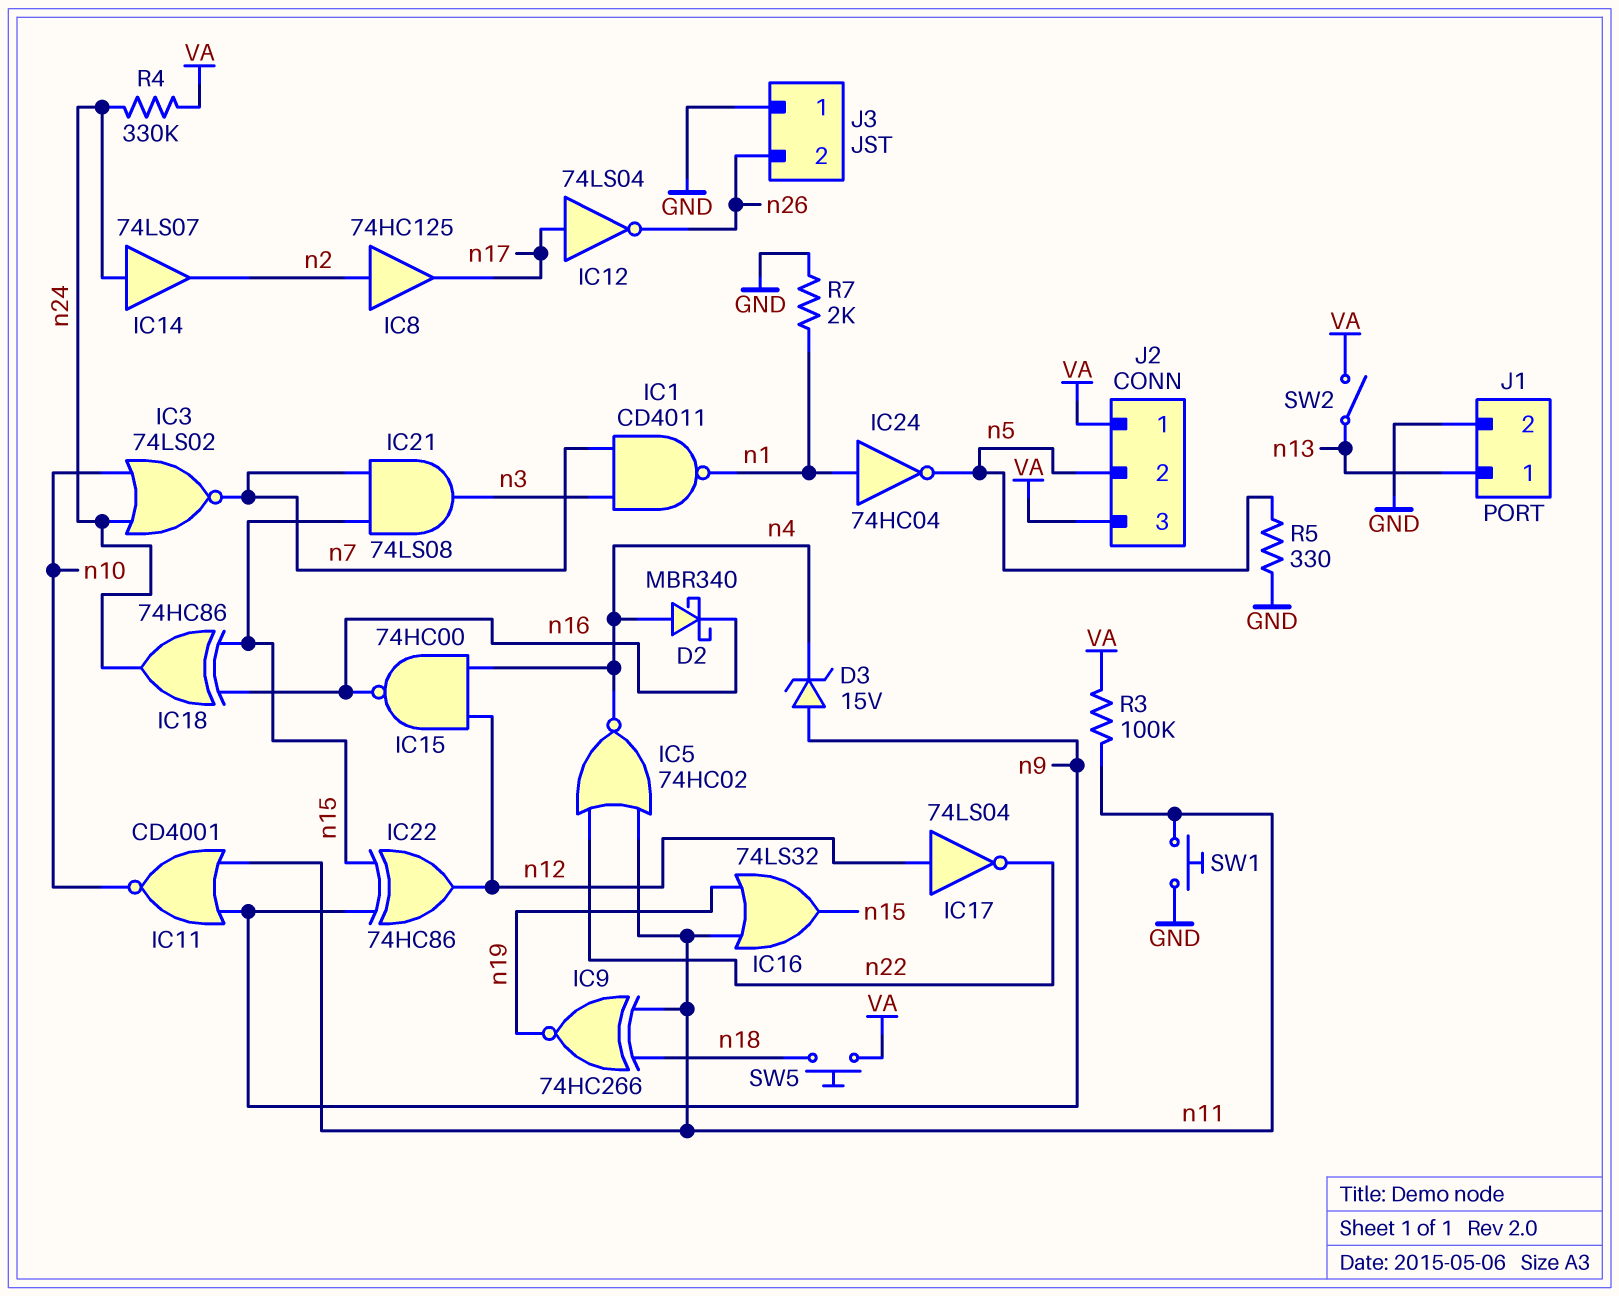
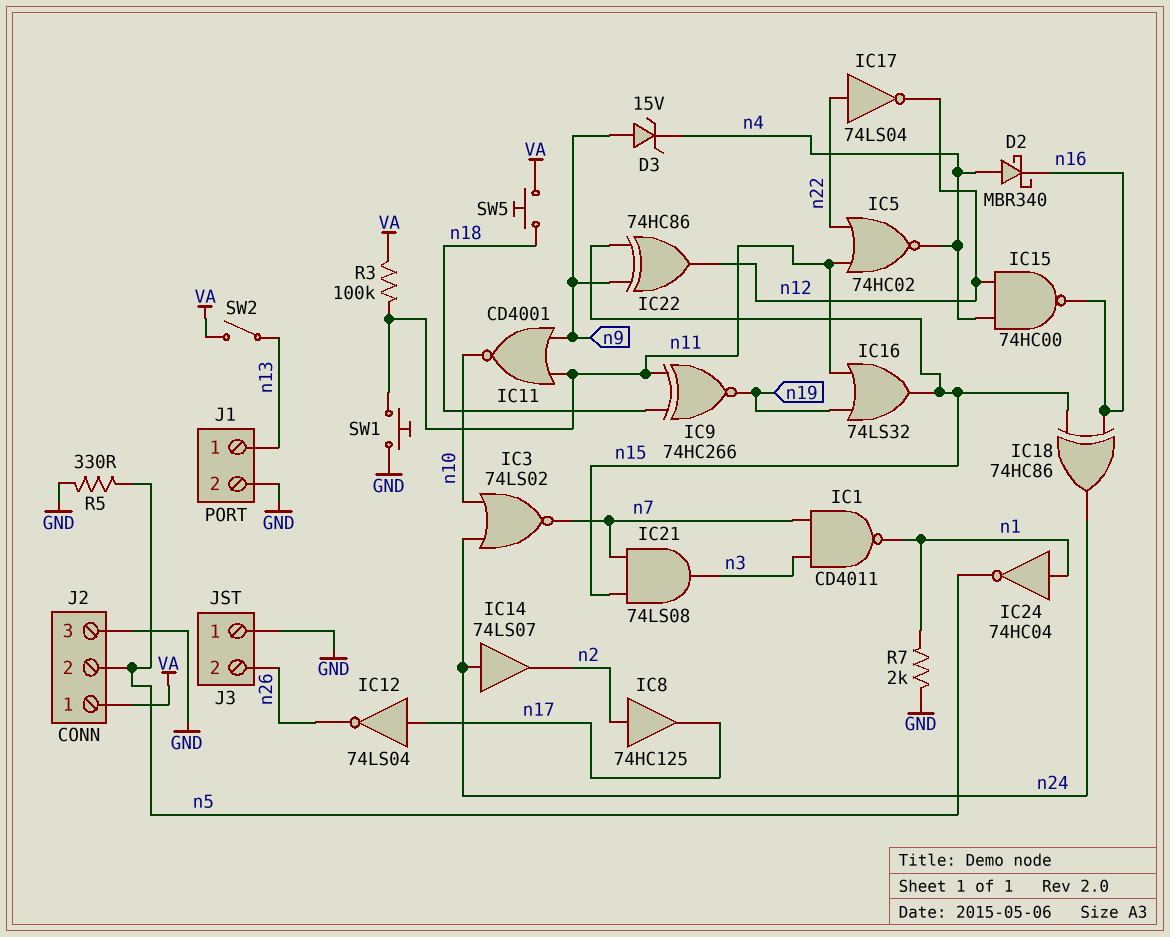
IC17: NOT 74LS04 (in n12, out n22) -> NOT 74LS04 (in n22, out n12)
J2 pin 3: VA -> GND
R4: 330k (VA, n24) -> none

